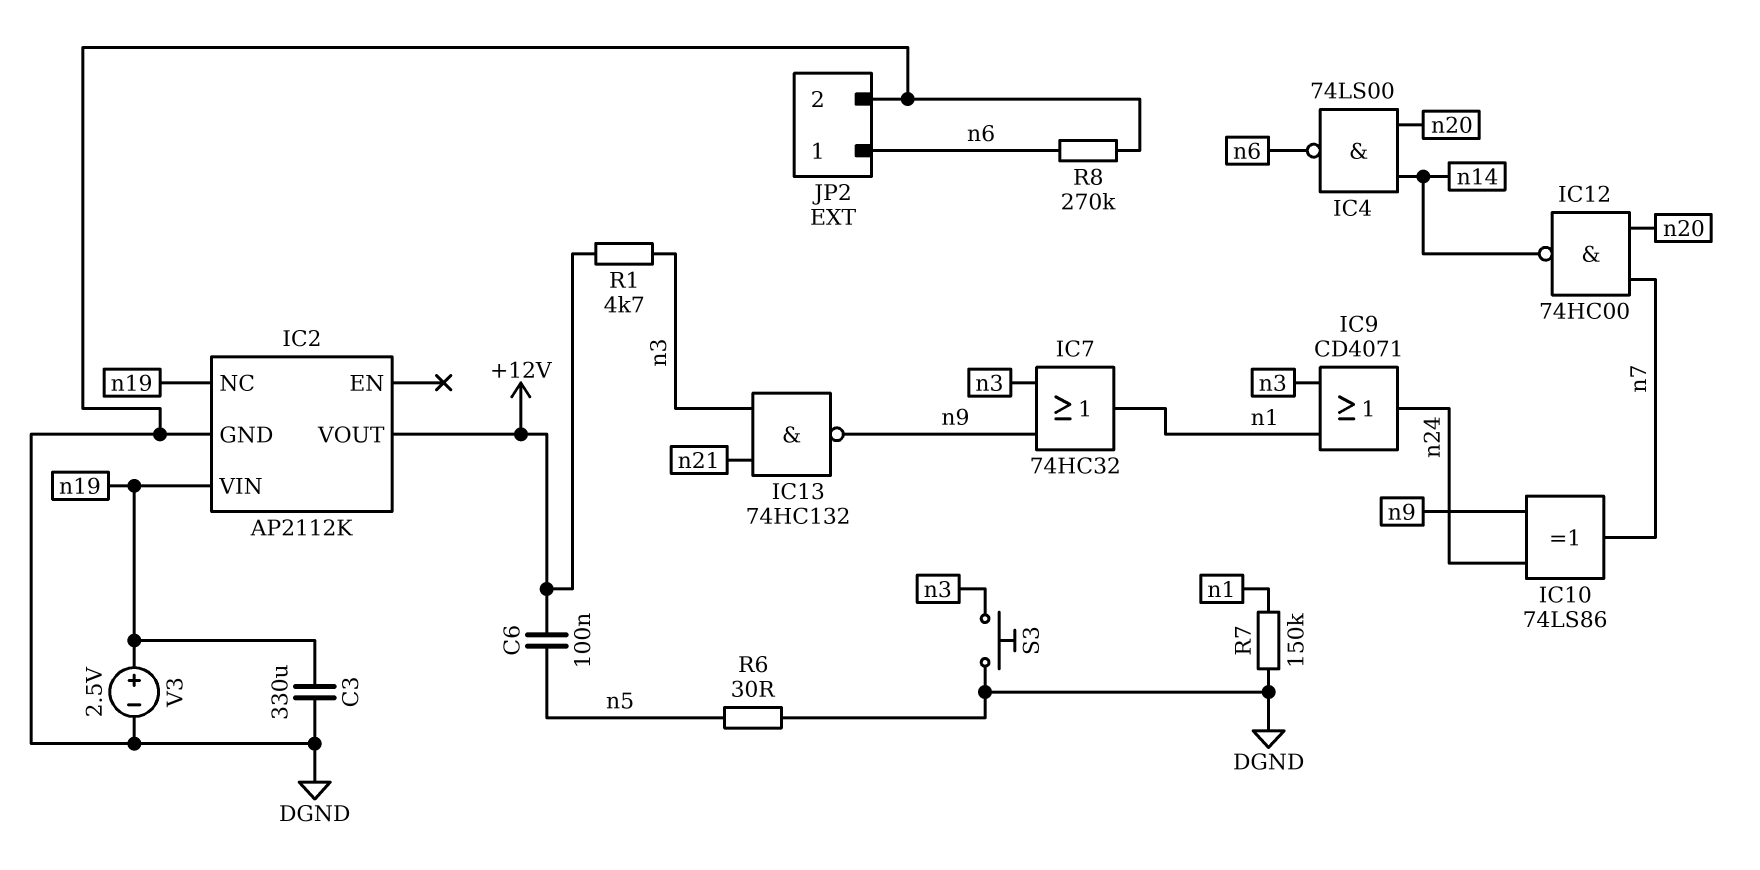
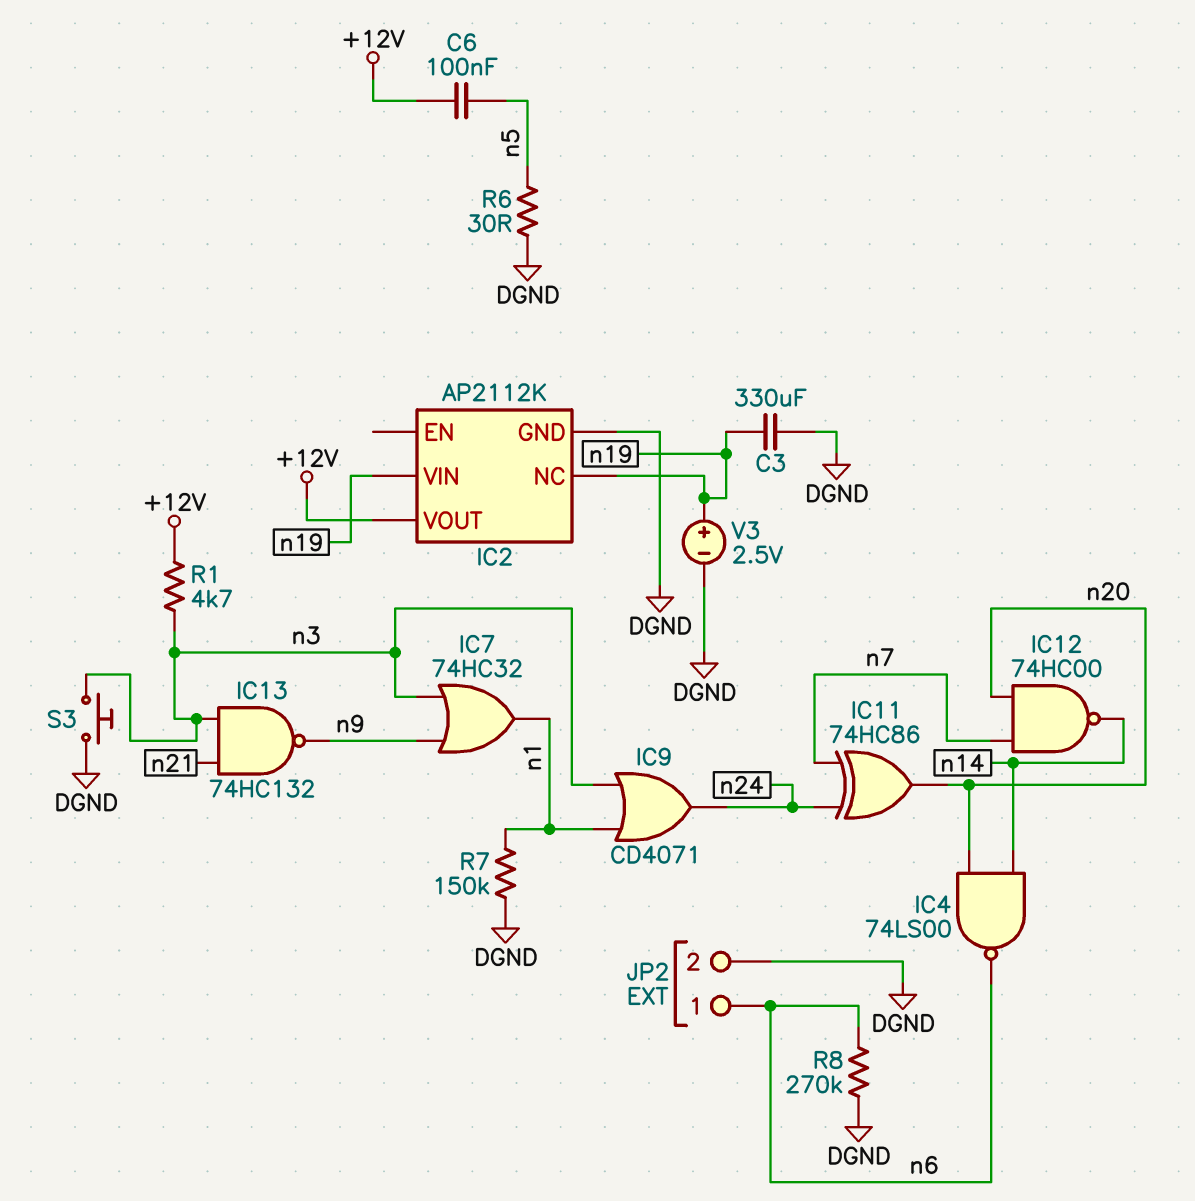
IC10: XOR 74LS86 (in n9, in n24, out n7) -> none
IC11: none -> XOR 74HC86 (in n7, in n24, out n20)

